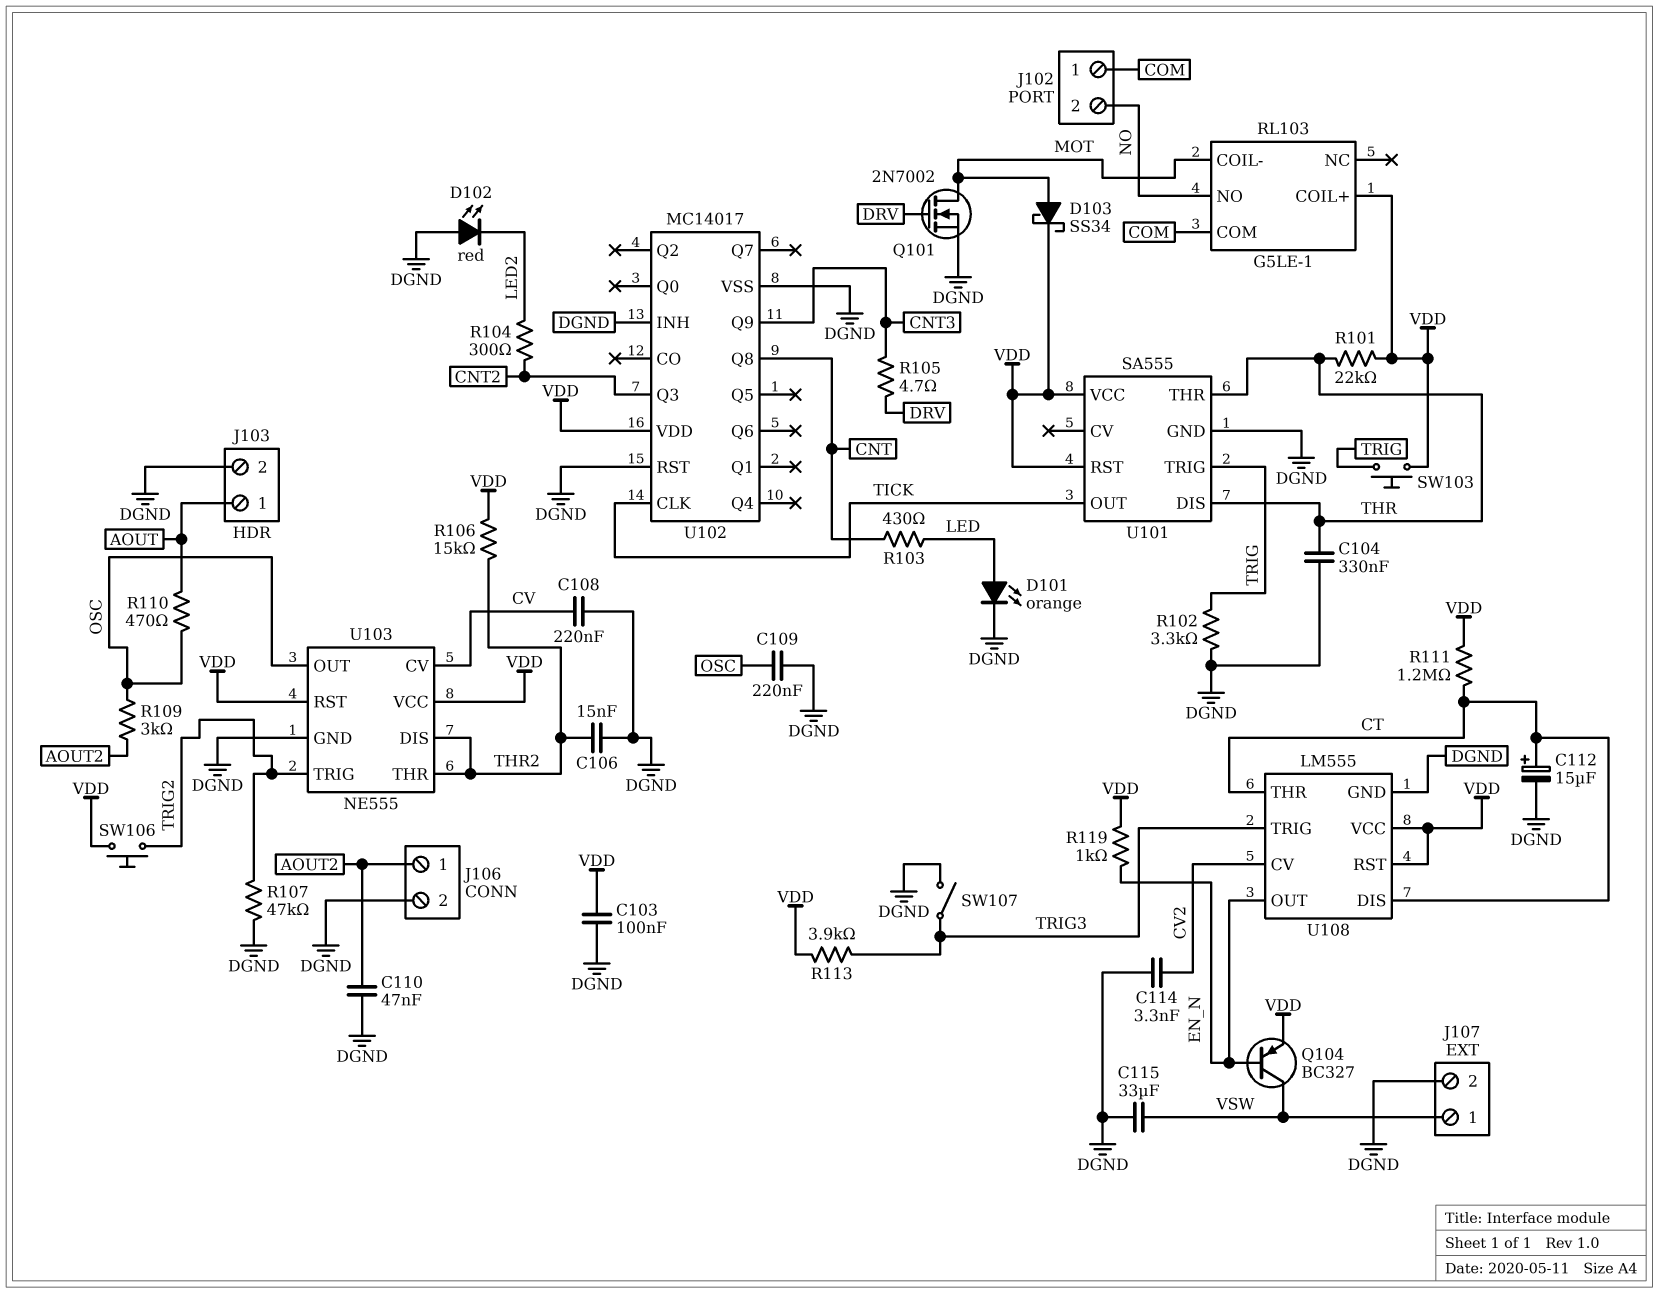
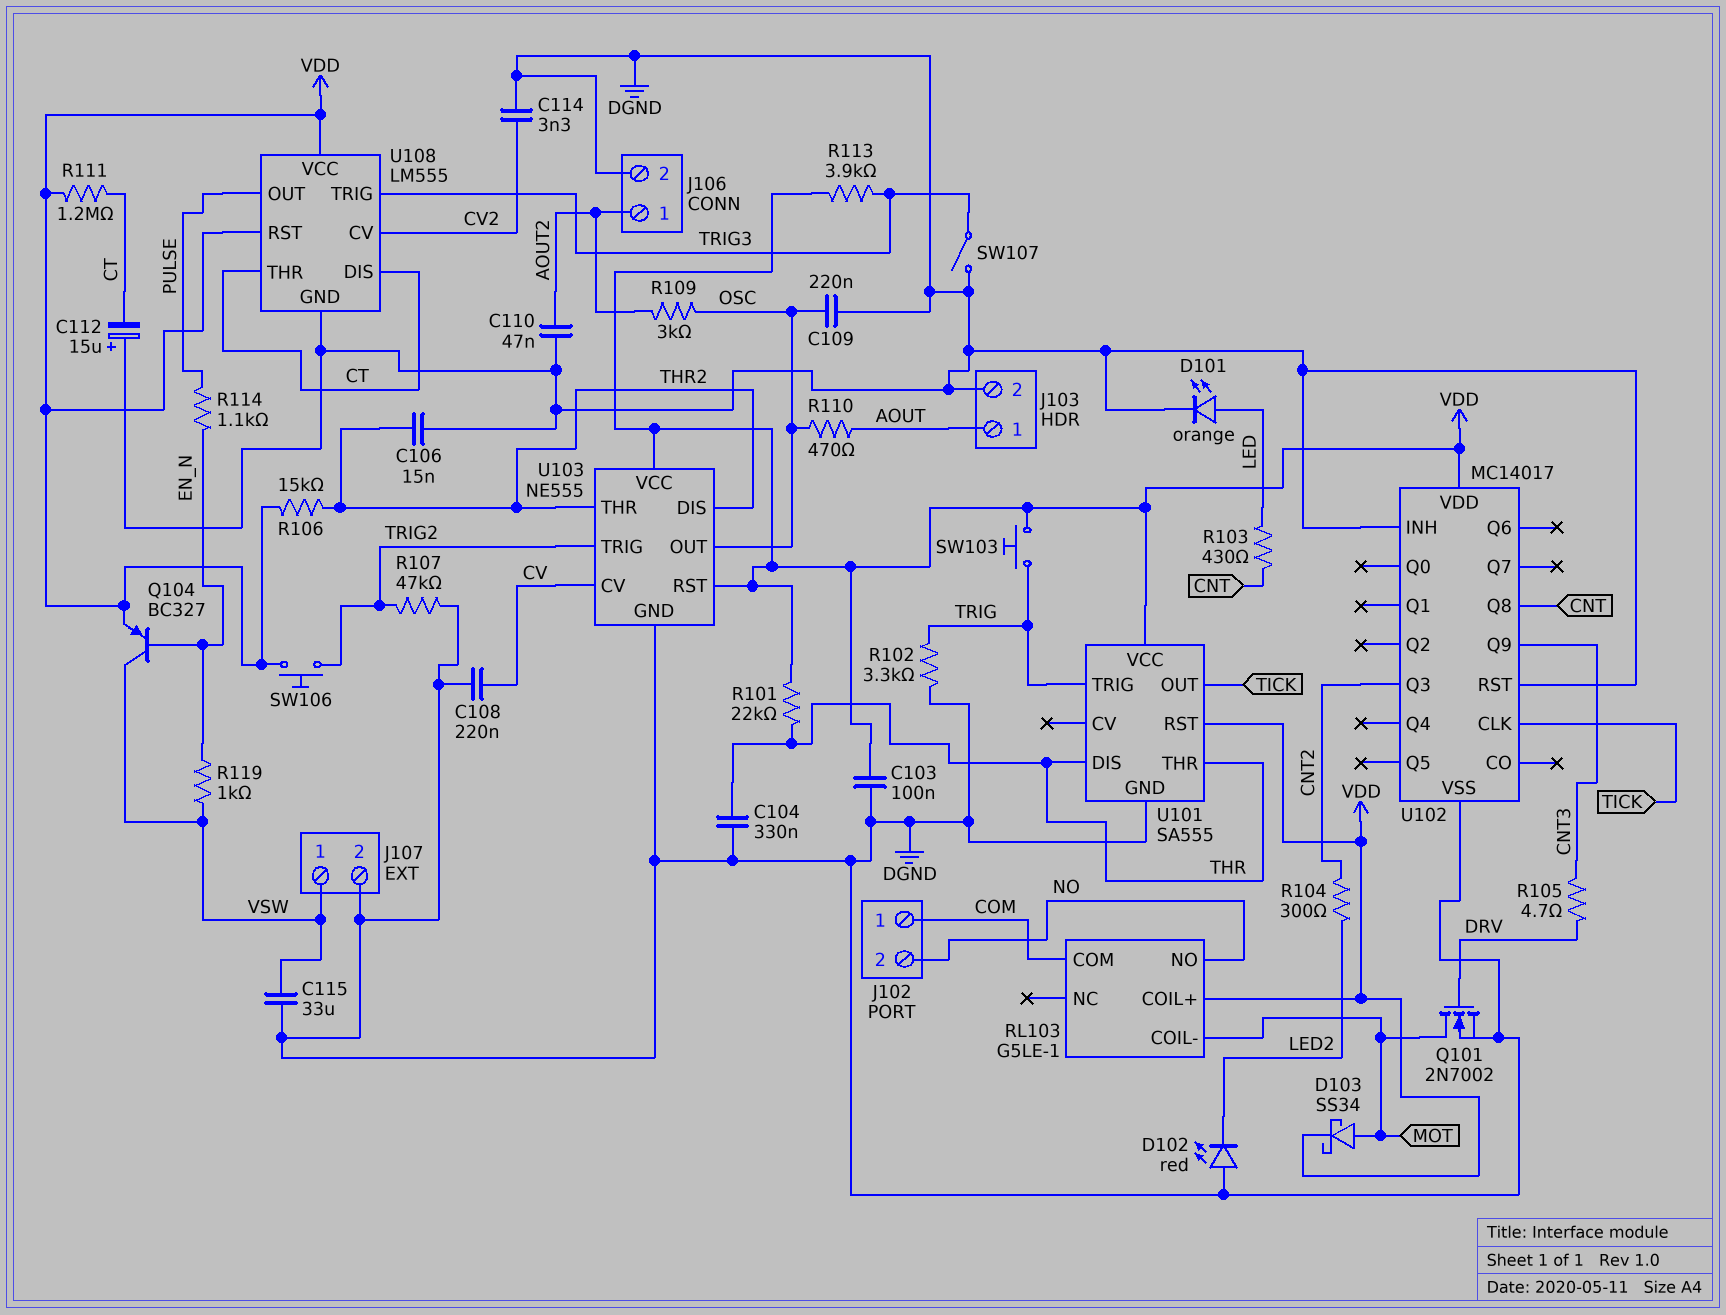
C112: 15uF (plus CT, minus DGND) -> 15uF (plus DGND, minus CT)
R114: none -> 1.1k (EN_N, PULSE)
R119: 1k (EN_N, VDD) -> 1k (EN_N, VSW)
U108 pin OUT: EN_N -> PULSE

